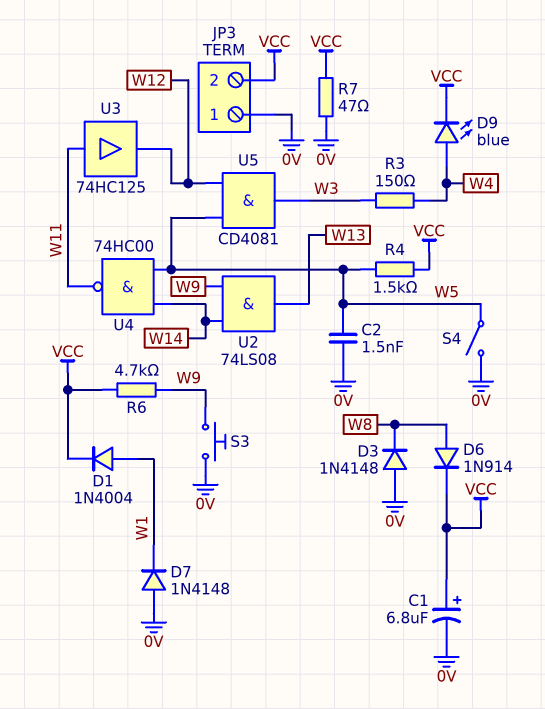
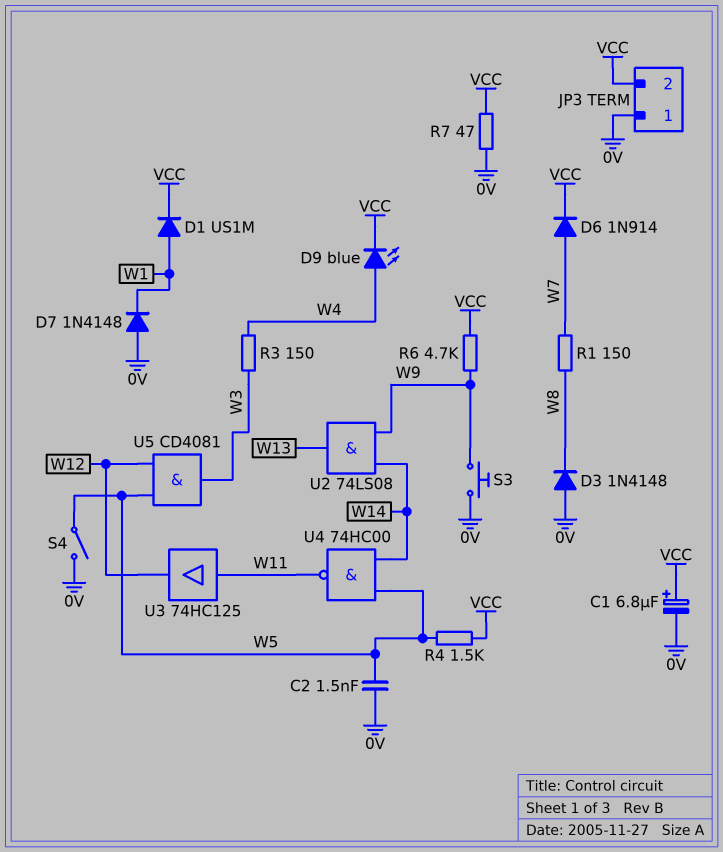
D1: diode 1N4004 (A W1, K VCC) -> diode US1M (A W1, K VCC)
D6: diode 1N914 (A W8, K VCC) -> diode 1N914 (A W7, K VCC)
R1: none -> 150 (W7, W8)

